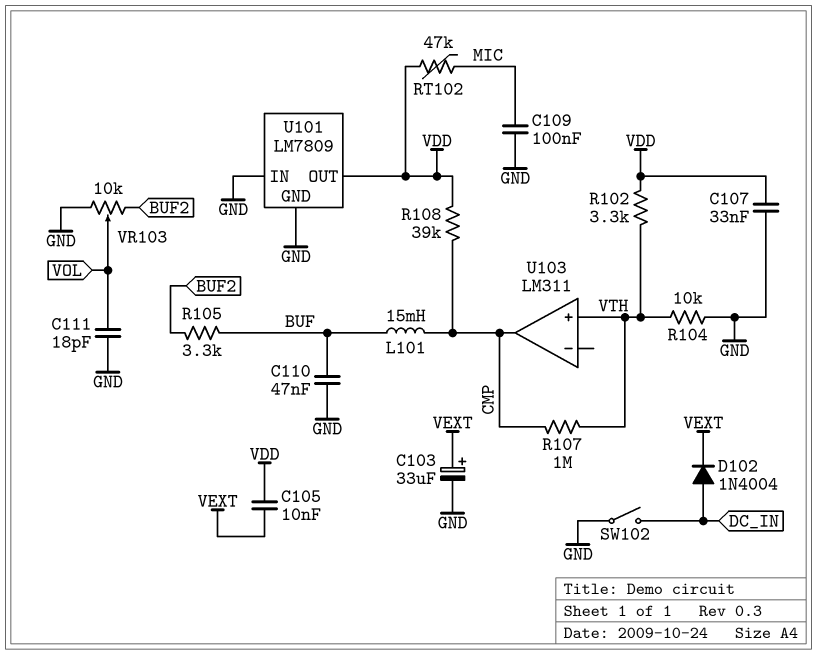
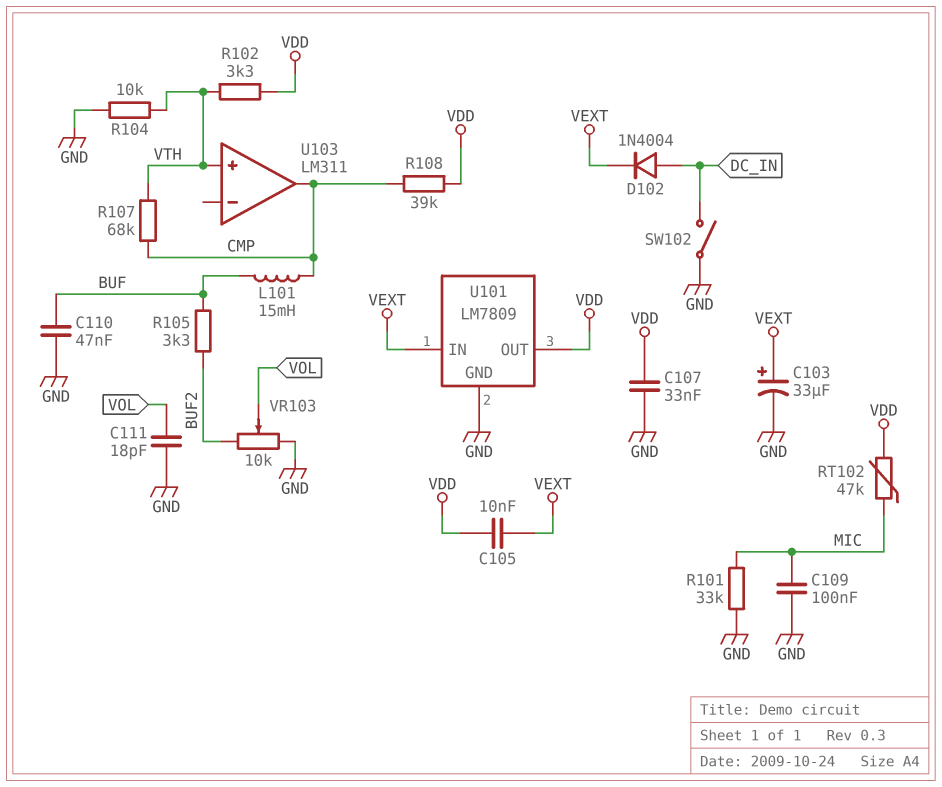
R101: none -> 33k (GND, MIC)
R107: 1M (CMP, VTH) -> 68k (CMP, VTH)
U101 pin IN: GND -> VEXT

